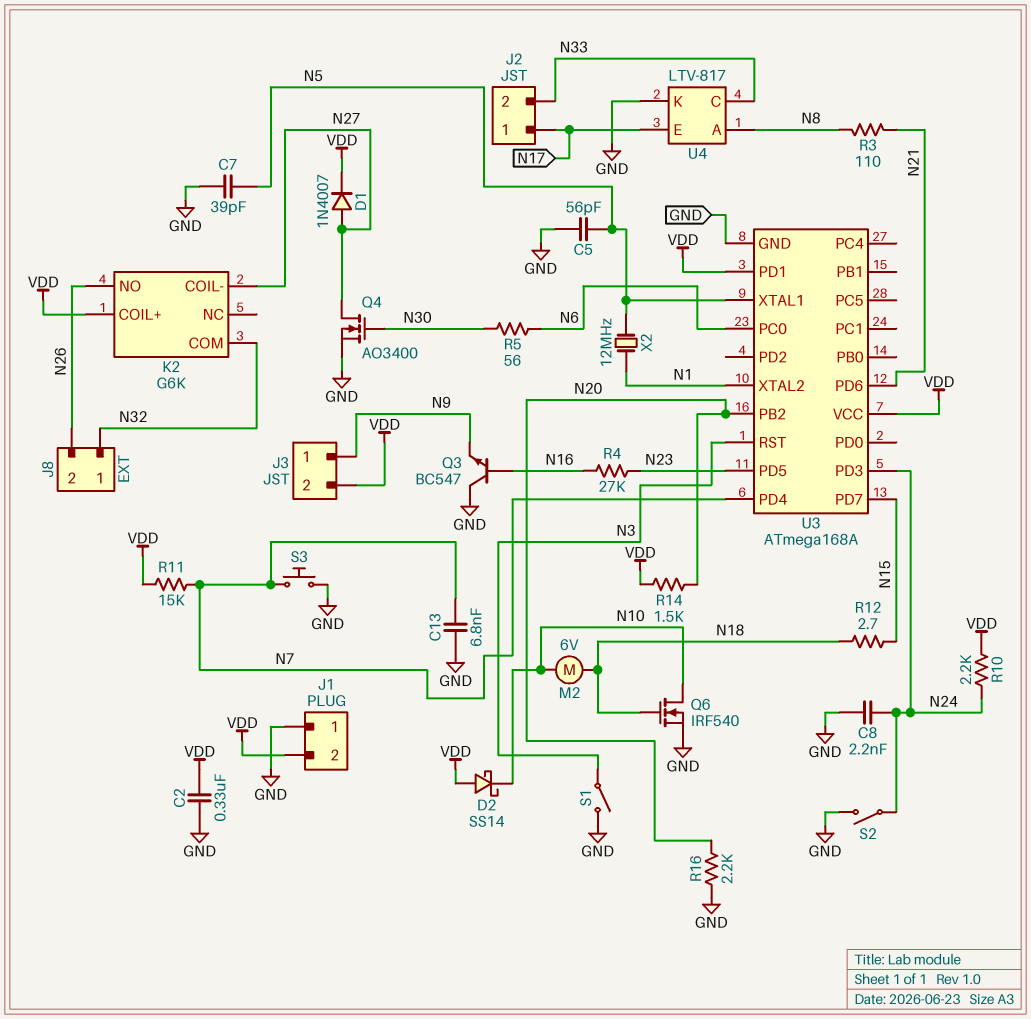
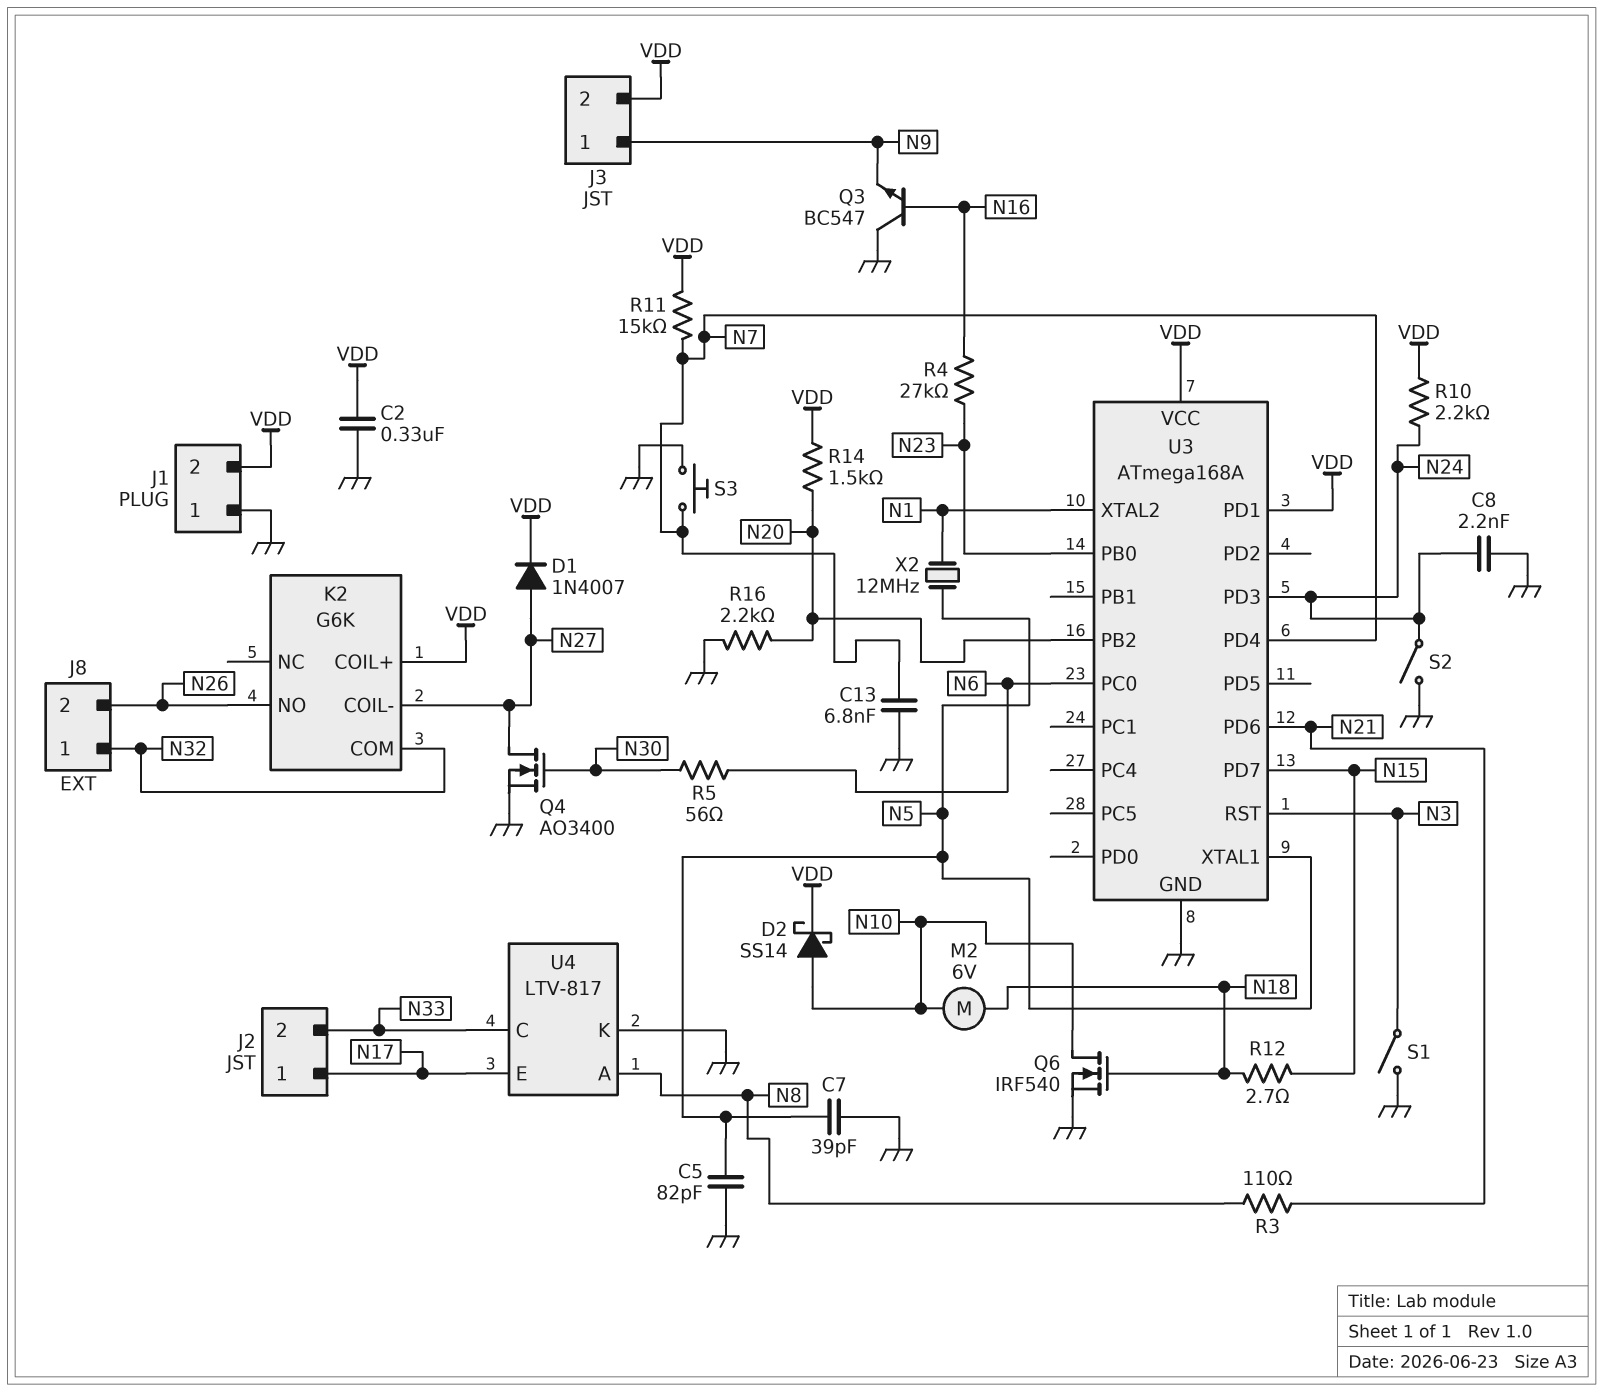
C5: 56pF (GND, N5) -> 82pF (GND, N5)
D2: schottky SS14 (A VDD, K N10) -> schottky SS14 (A N10, K VDD)
U3 pin PB0: none -> N23
U3 pin PD5: N23 -> none

